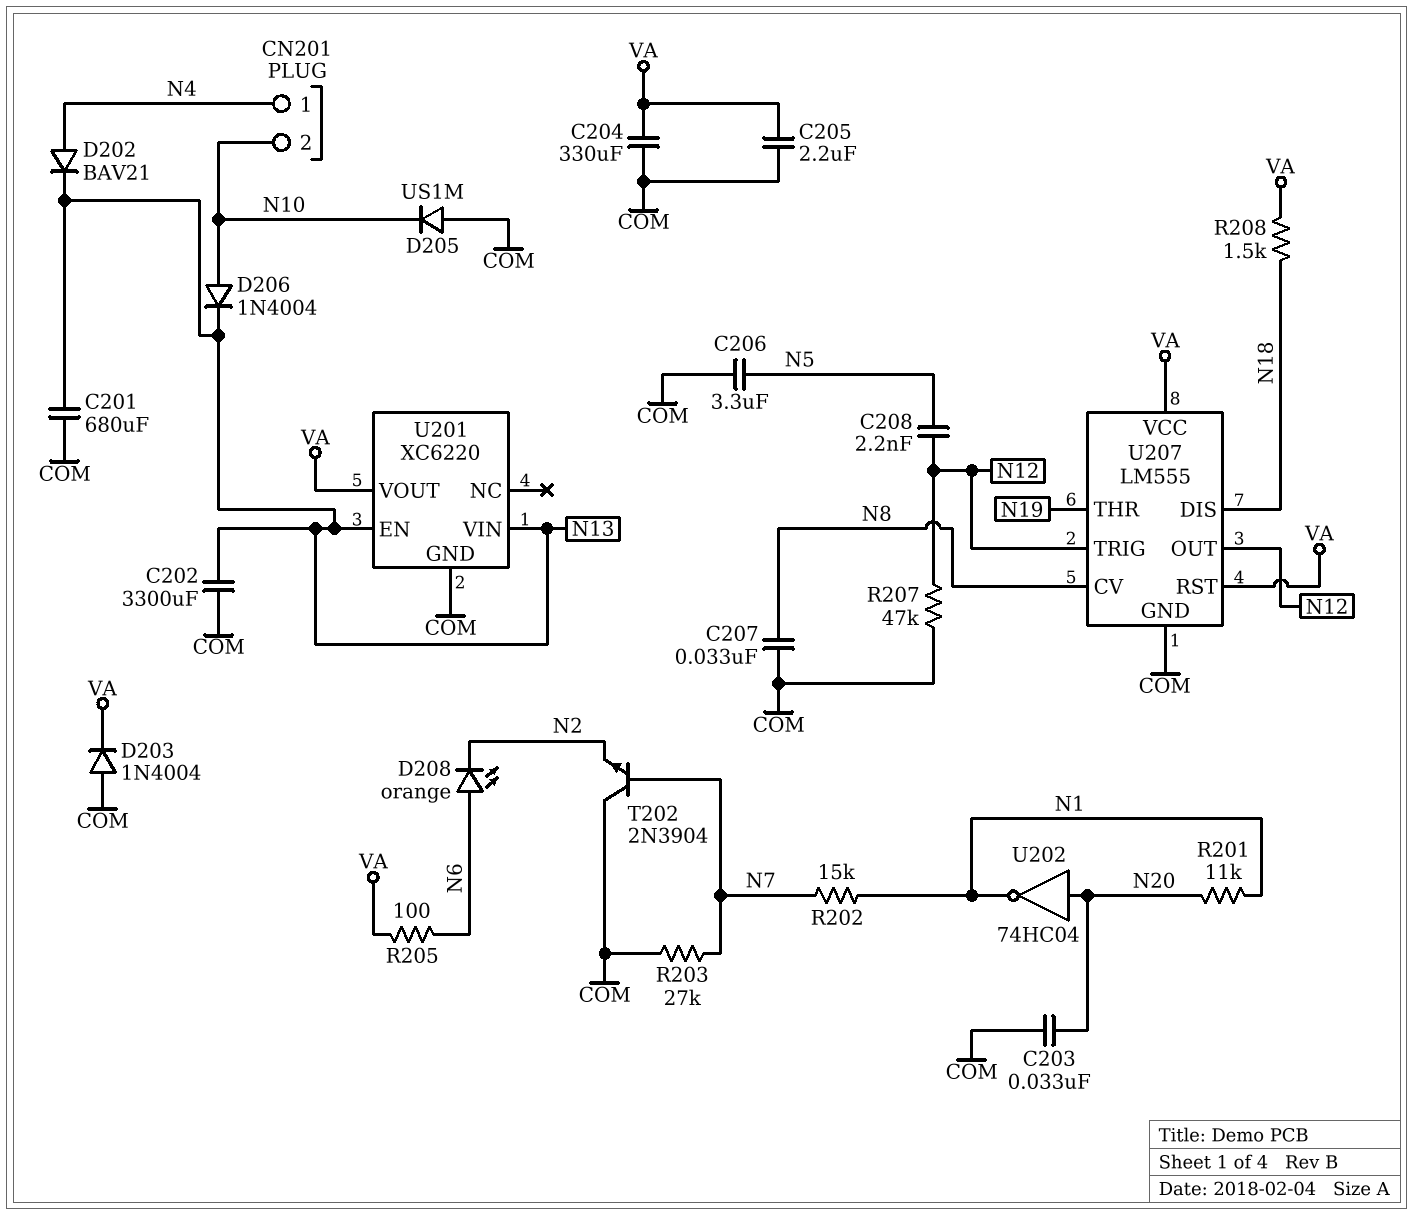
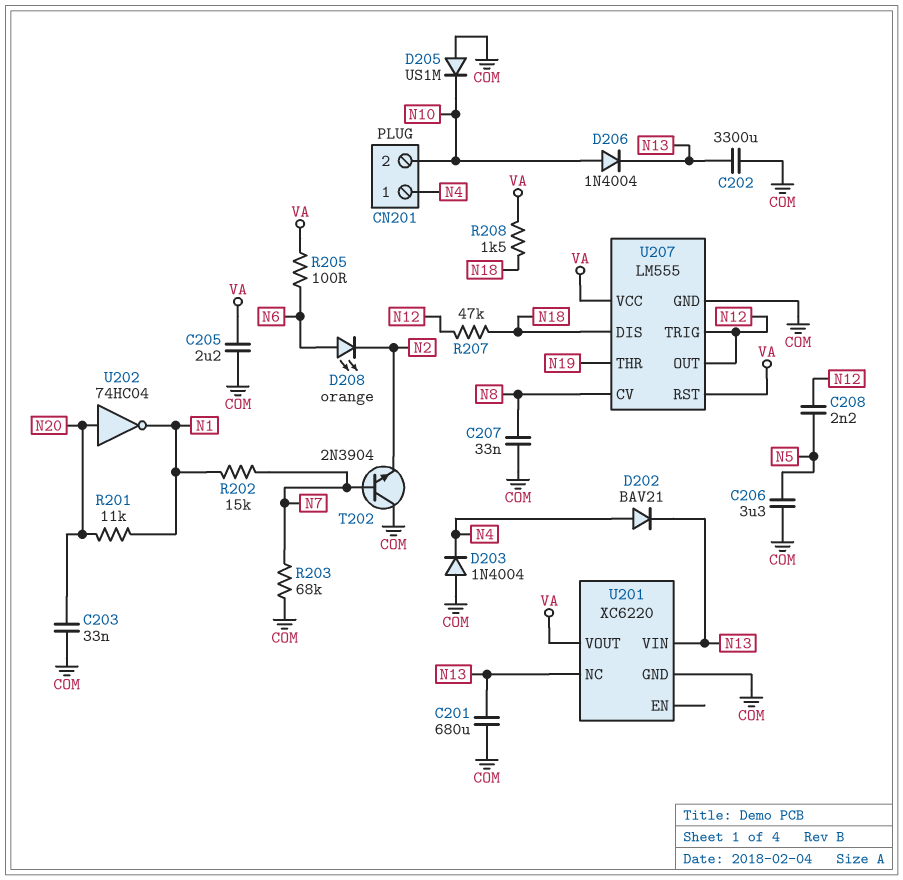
C204: 330uF (COM, VA) -> none
D203: diode 1N4004 (A COM, K VA) -> diode 1N4004 (A COM, K N4)
R203: 27k (COM, N7) -> 68k (COM, N7)
R207: 47k (COM, N12) -> 47k (N12, N18)
U201 pin EN: N13 -> none
U201 pin NC: none -> N13

